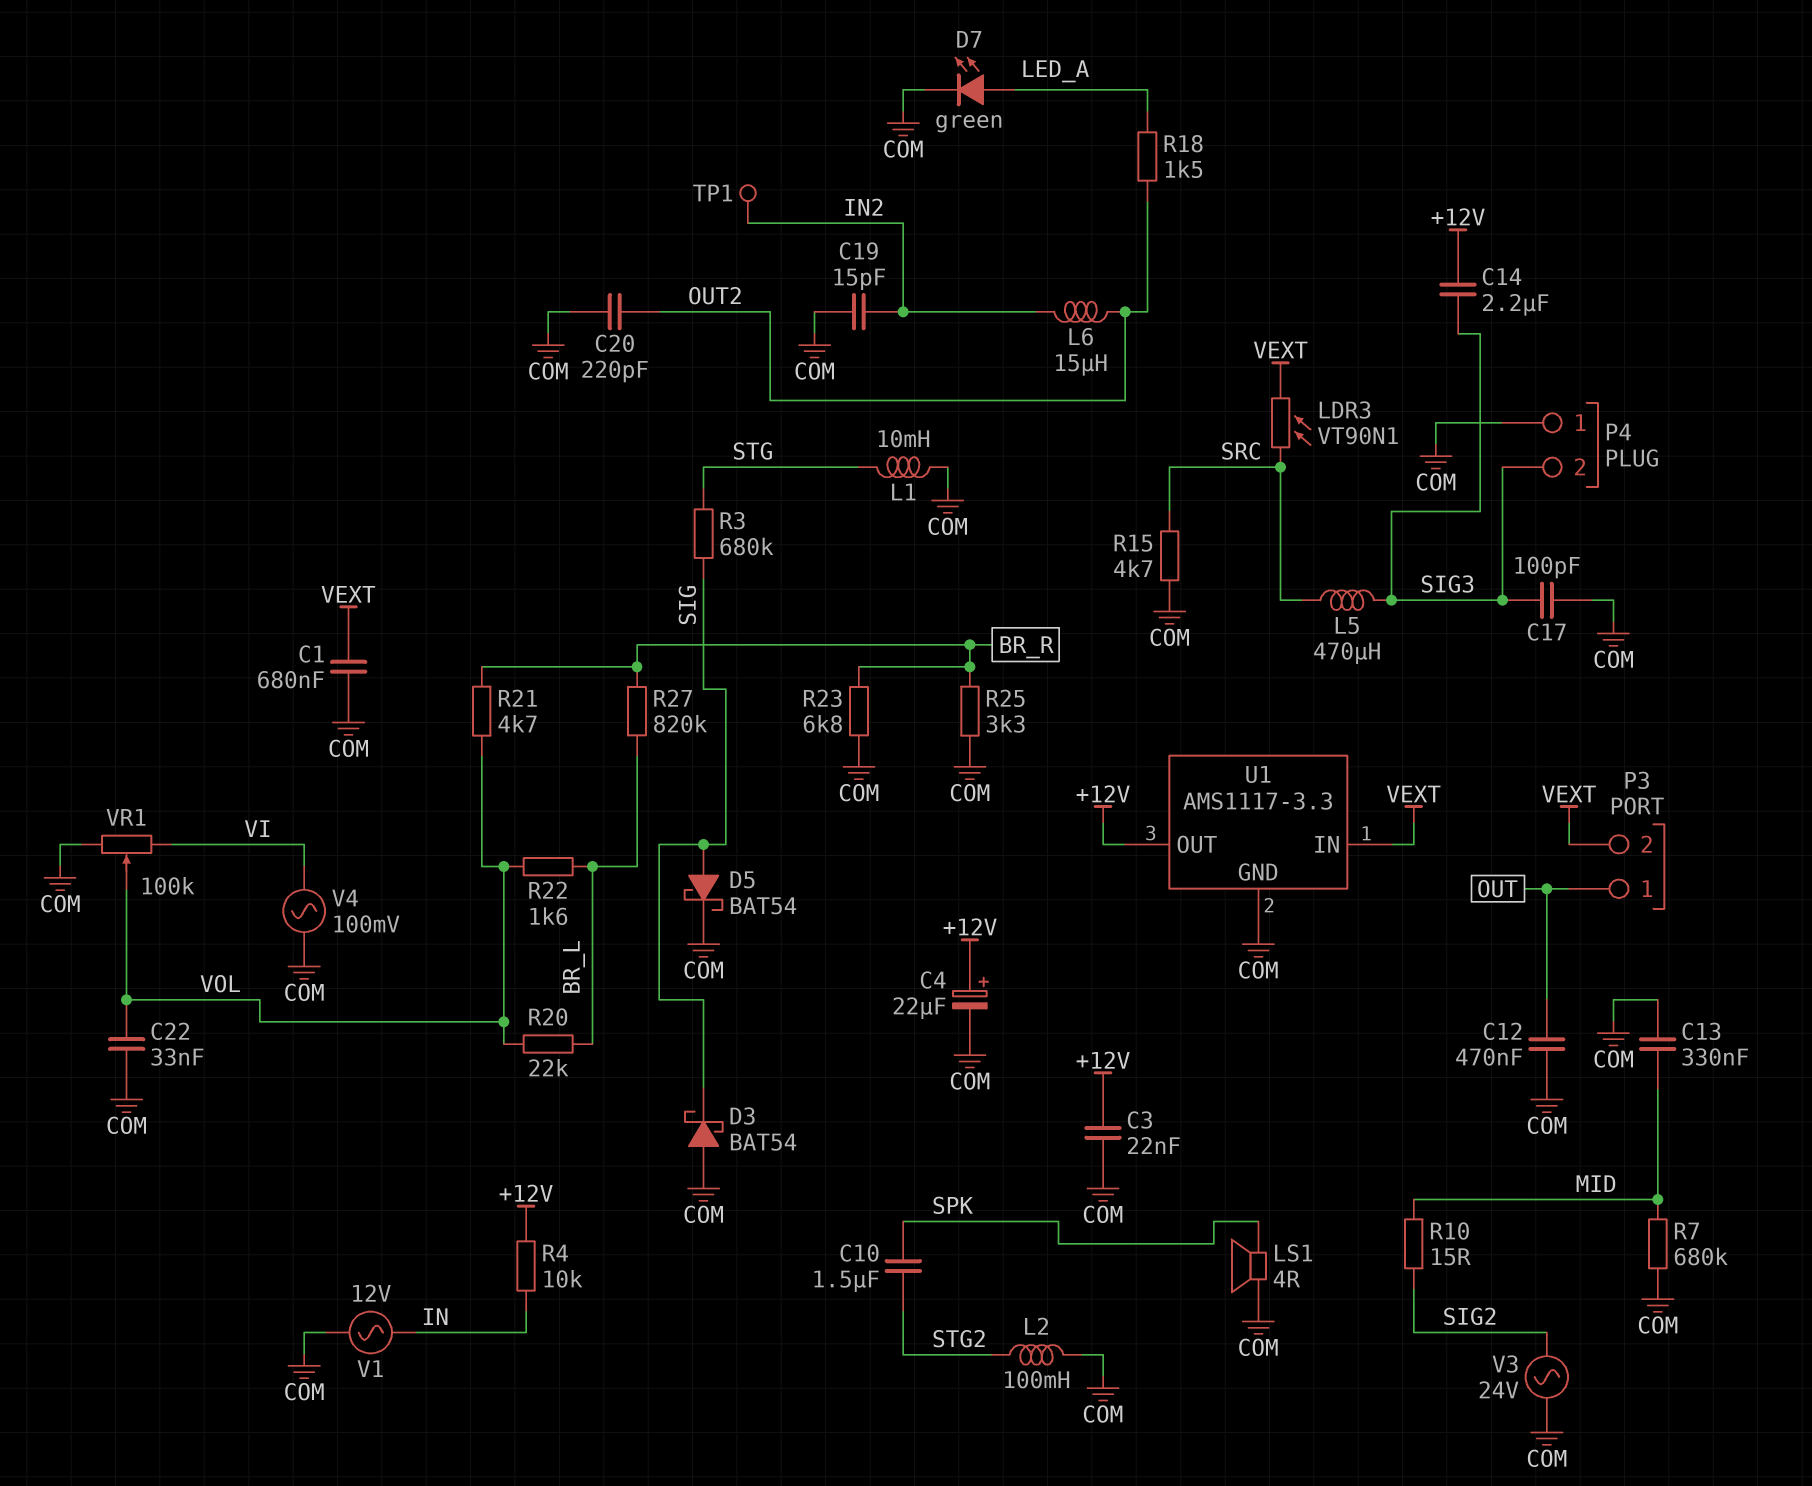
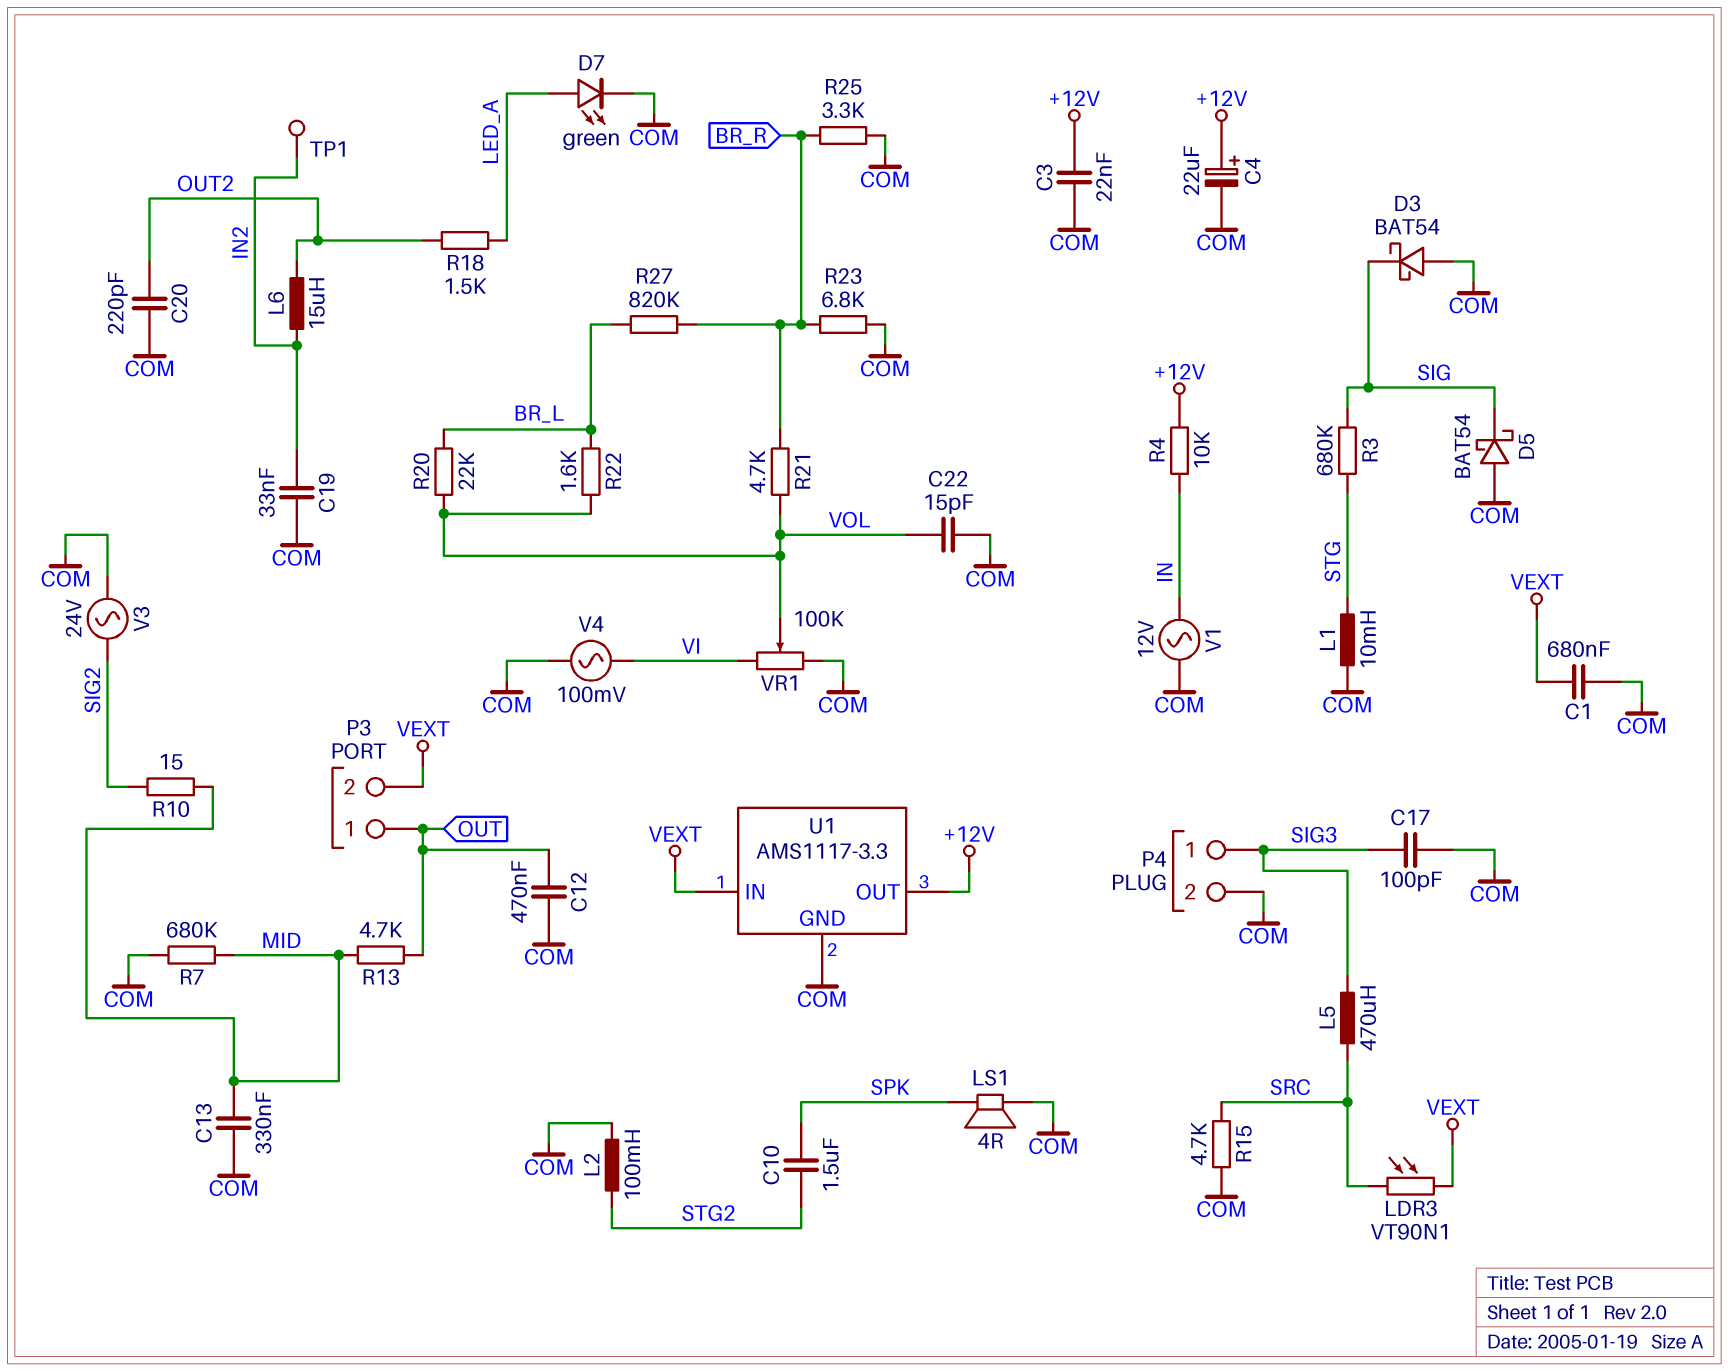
C14: 2.2uF (+12V, SIG3) -> none
C19: 15pF (COM, IN2) -> 33nF (COM, IN2)
C22: 33nF (COM, VOL) -> 15pF (COM, VOL)
D5: schottky BAT54 (A SIG, K COM) -> schottky BAT54 (A COM, K SIG)
P4 pin 1: COM -> SIG3
P4 pin 2: SIG3 -> COM
R13: none -> 4.7k (MID, OUT)

